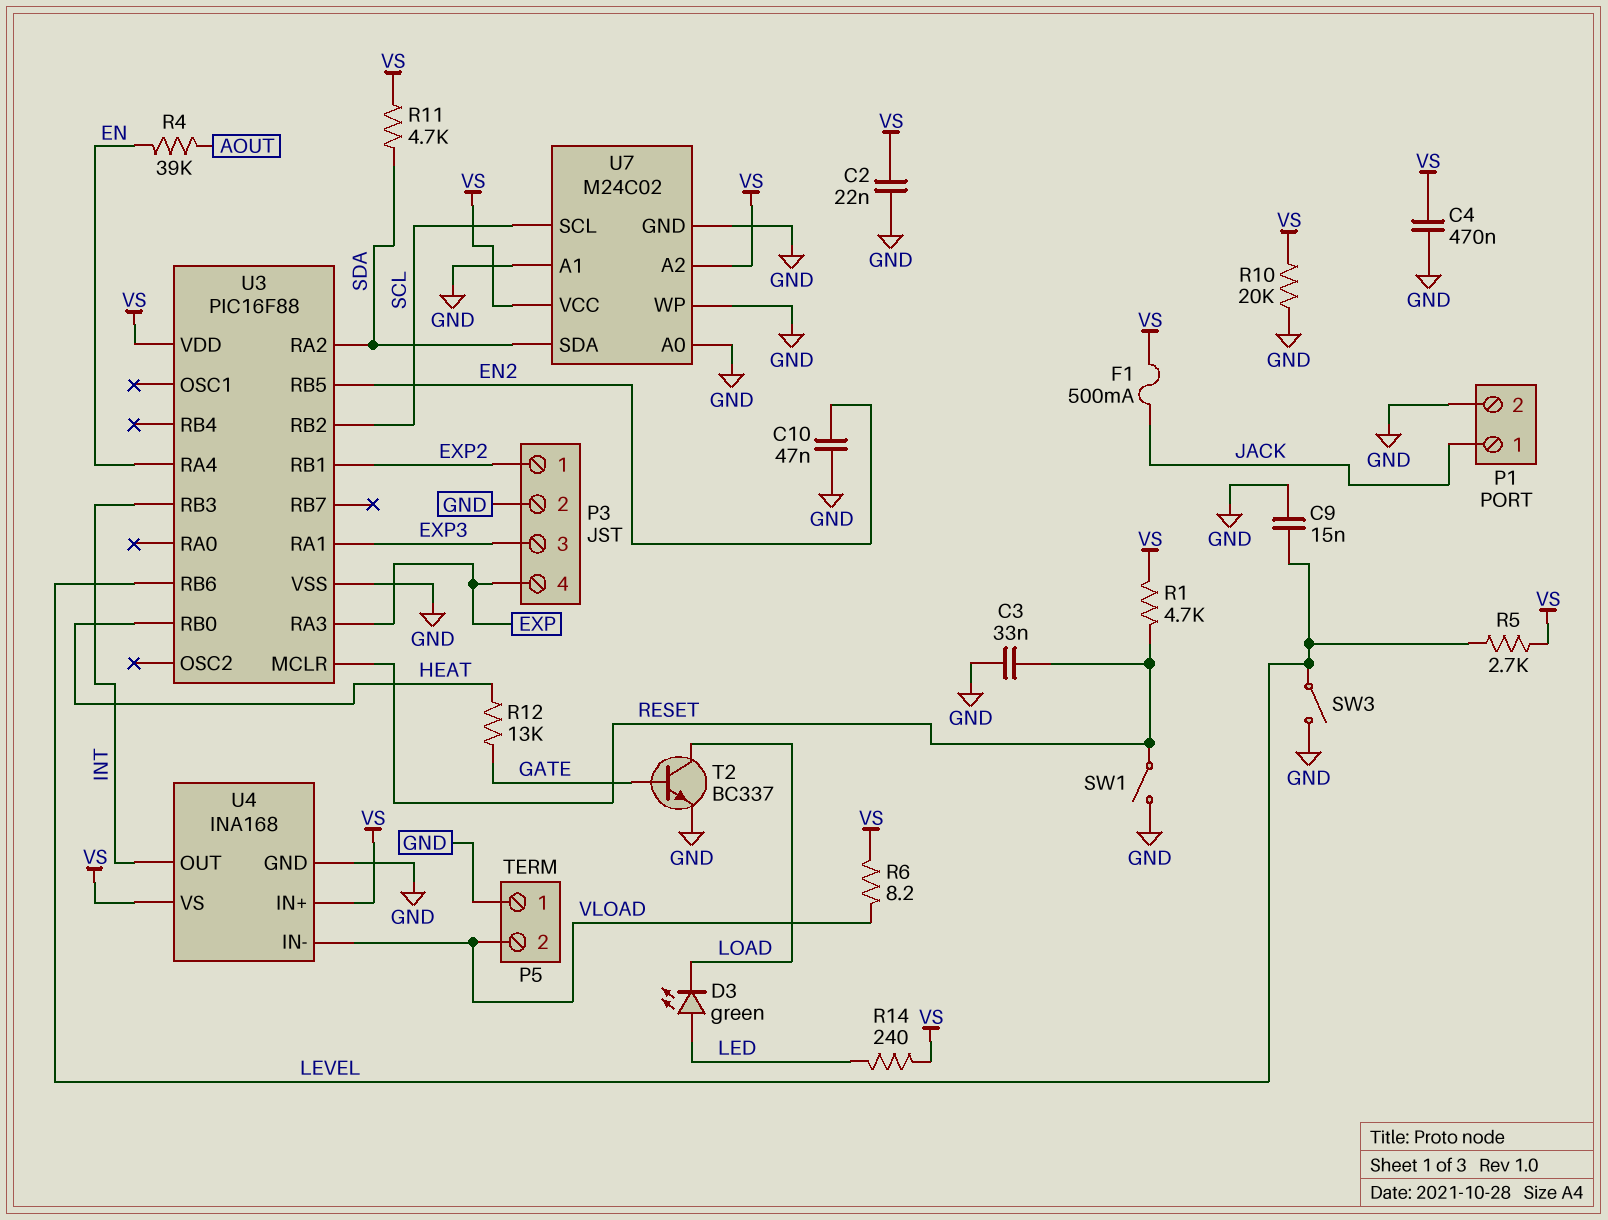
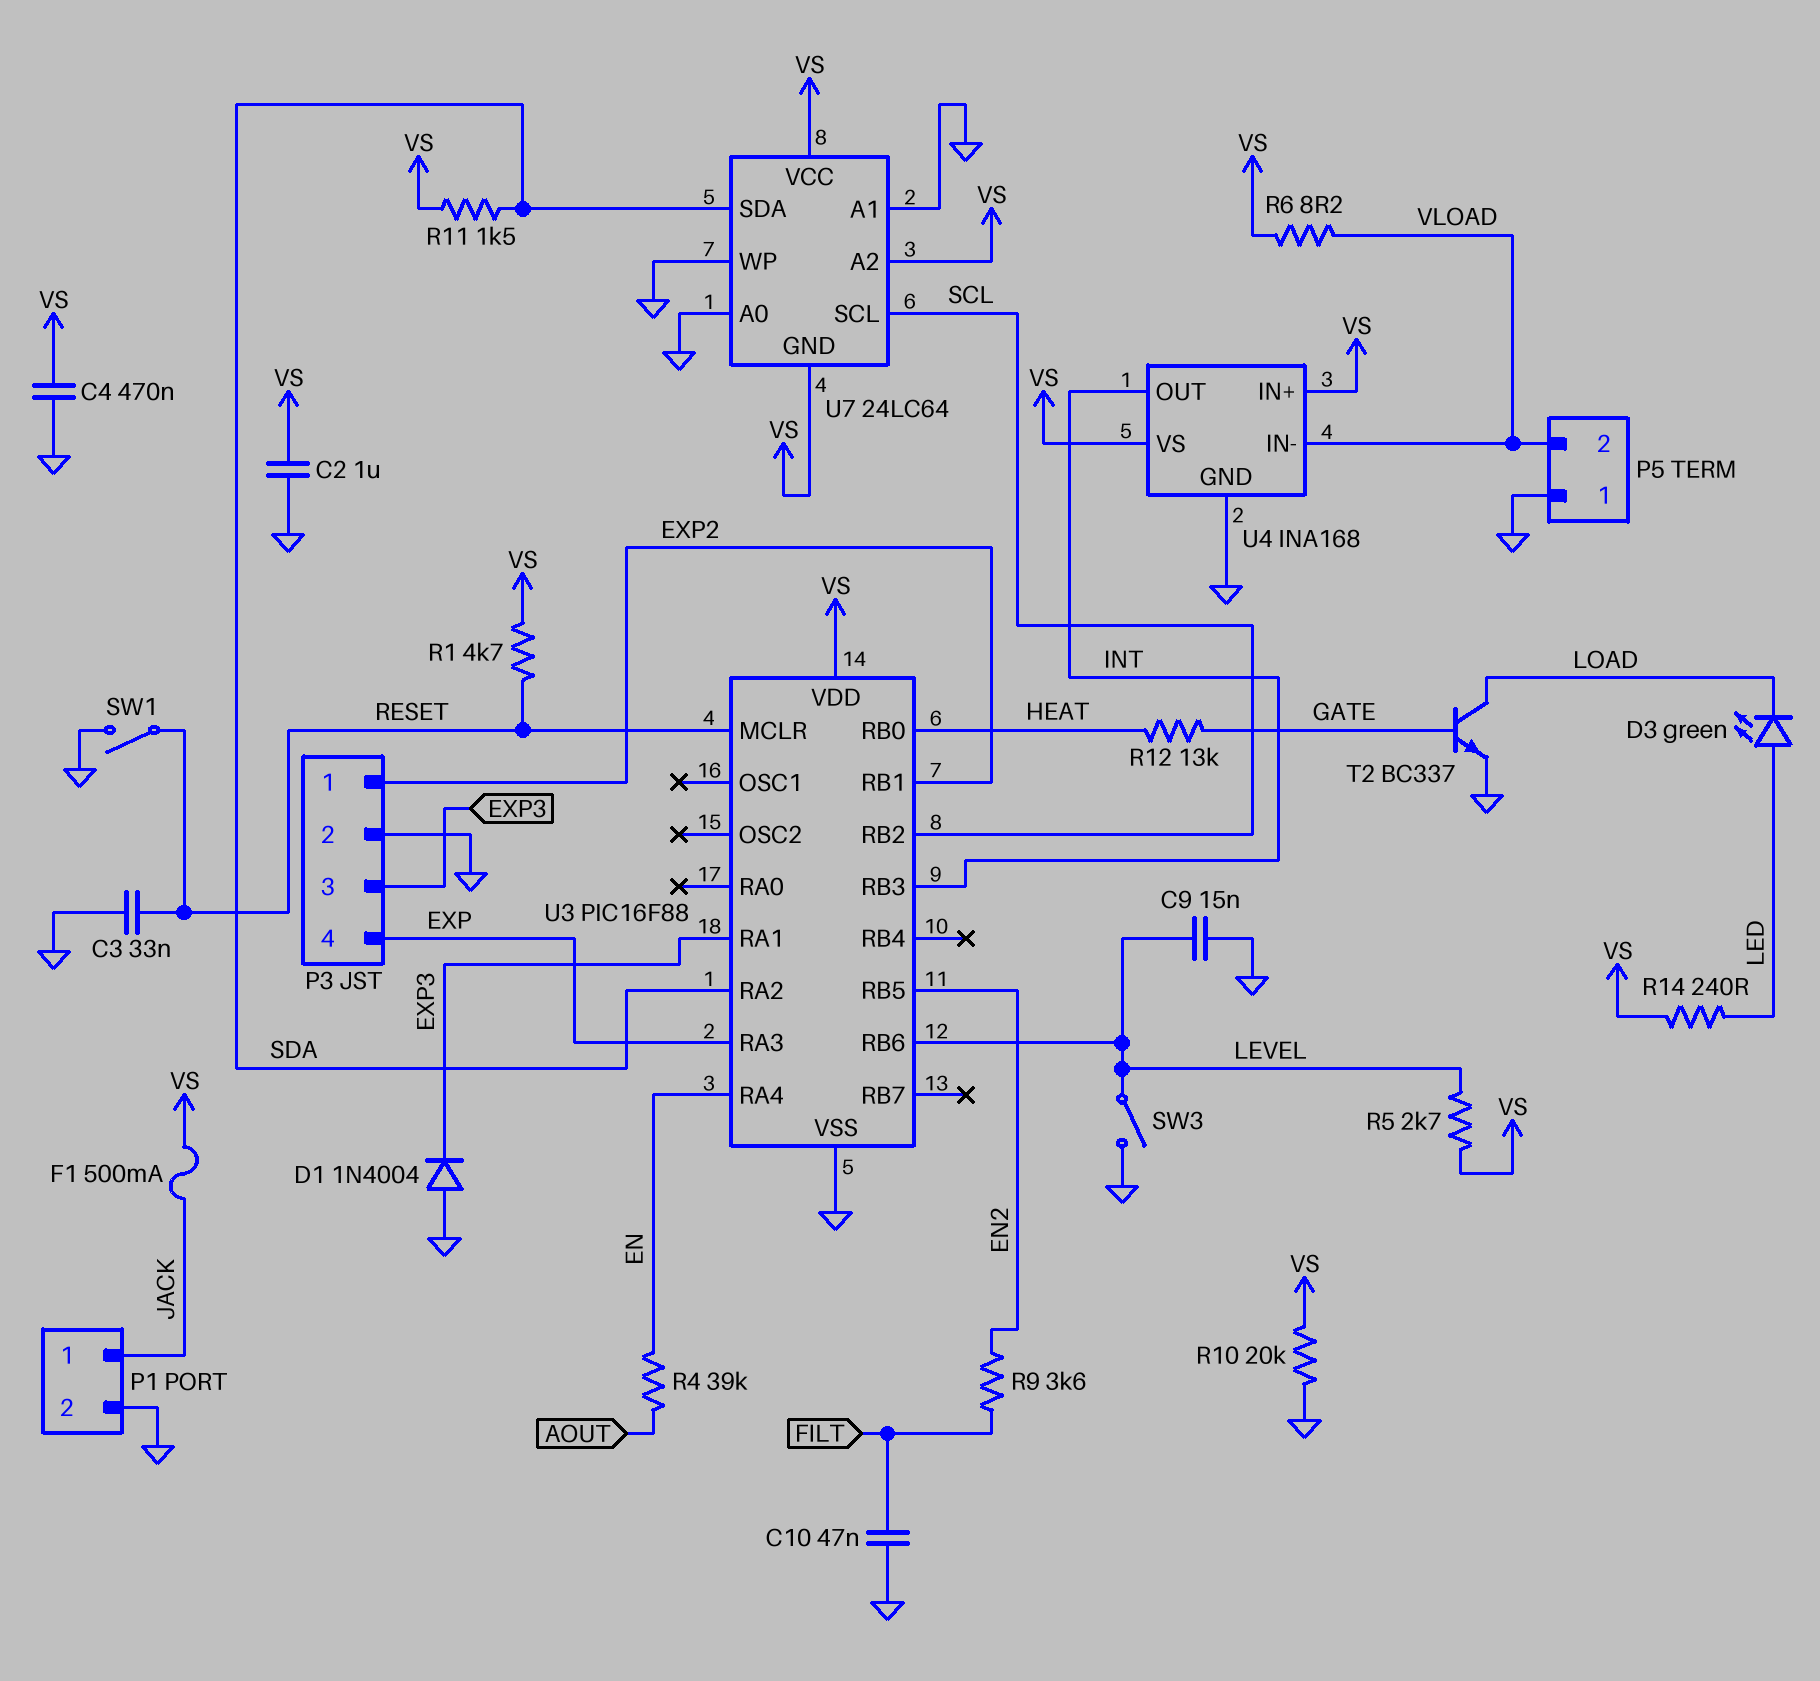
C2: 22nF (GND, VS) -> 1uF (GND, VS)
C10: 47nF (EN2, GND) -> 47nF (FILT, GND)
D1: none -> diode 1N4004 (A GND, K EXP3)
R9: none -> 3.6k (EN2, FILT)
R11: 4.7k (SDA, VS) -> 1.5k (SDA, VS)
U7: M24C02 -> 24LC64
U7 pin GND: GND -> VS

